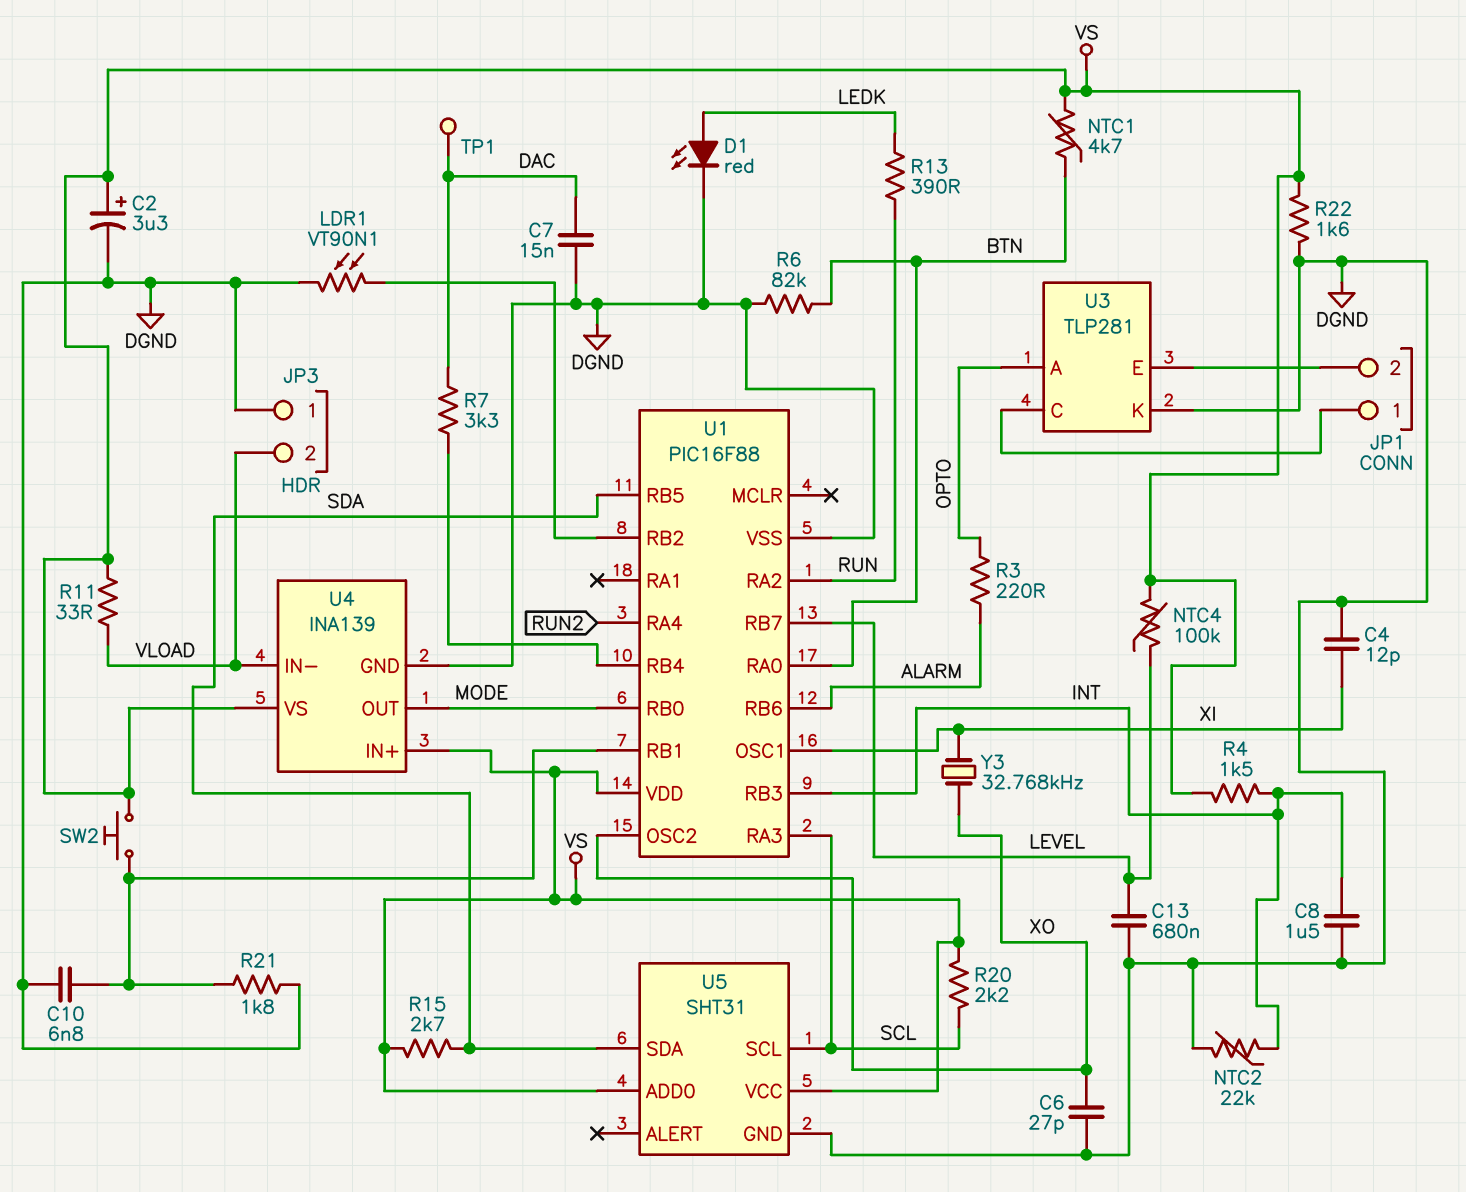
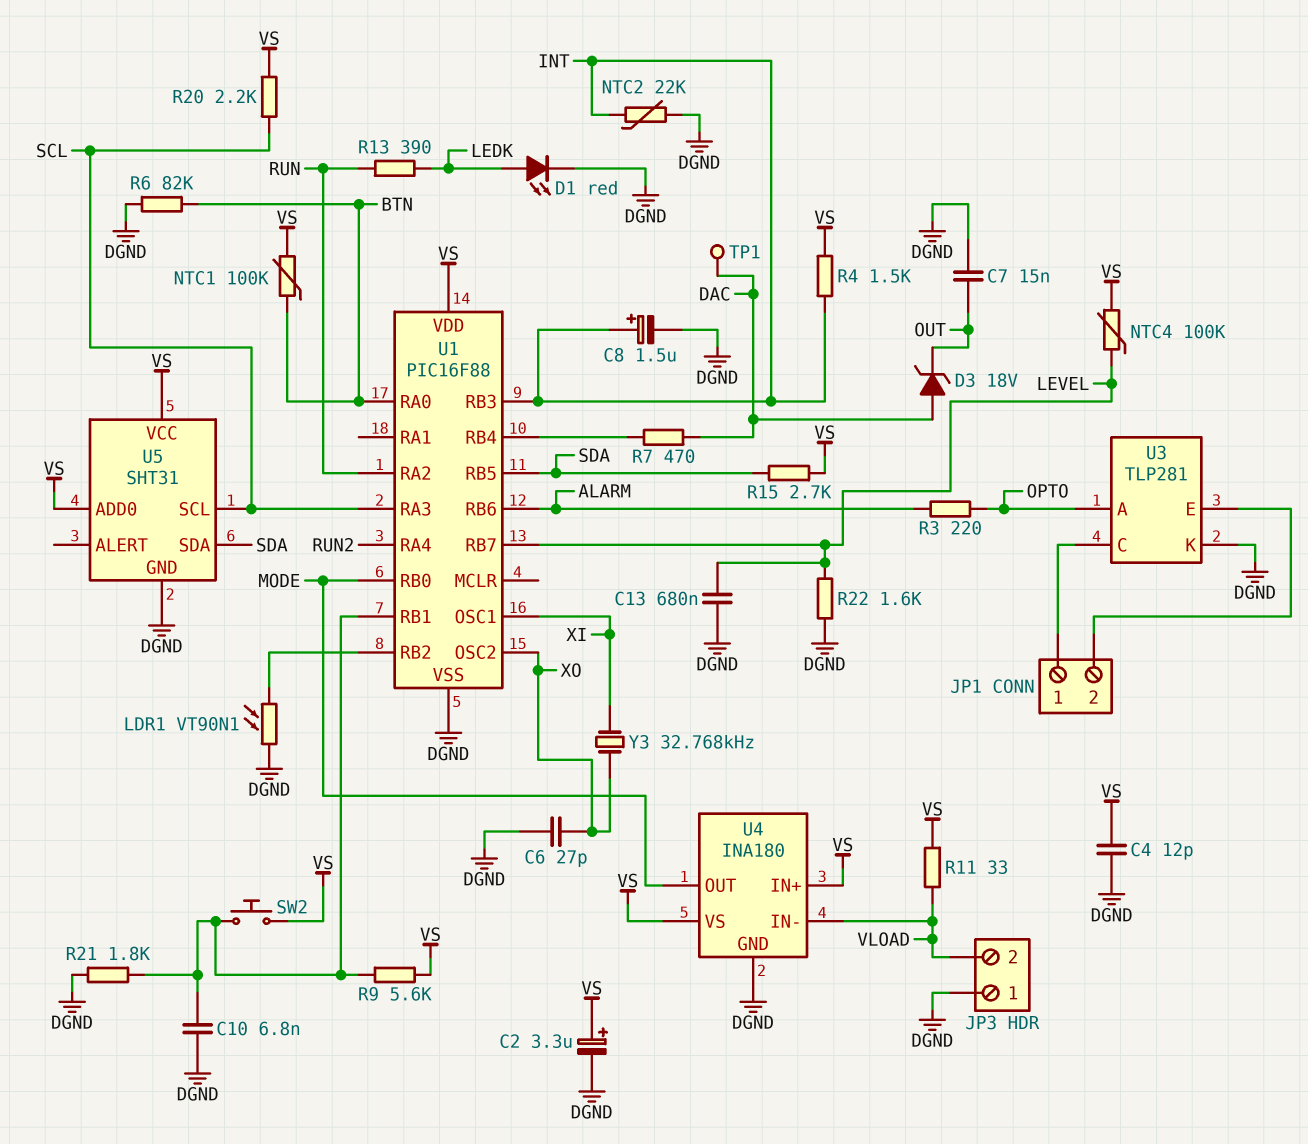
C4: 12pF (DGND, XI) -> 12pF (DGND, VS)
C7: 15nF (DAC, DGND) -> 15nF (DGND, OUT)
C8: 1.5uF (DGND, INT) -> 1.5uF (plus INT, minus DGND)
D3: none -> zener 18V (A DAC, K OUT)
NTC1: 4.7k (BTN, VS) -> 100k (BTN, VS)
R7: 3.3k (DAC, U1/RB4) -> 470 (DAC, U1/RB4)
R9: none -> 5.6k (U1/RB1, VS)
R22: 1.6k (DGND, VS) -> 1.6k (DGND, LEVEL)
U4: INA139 -> INA180

